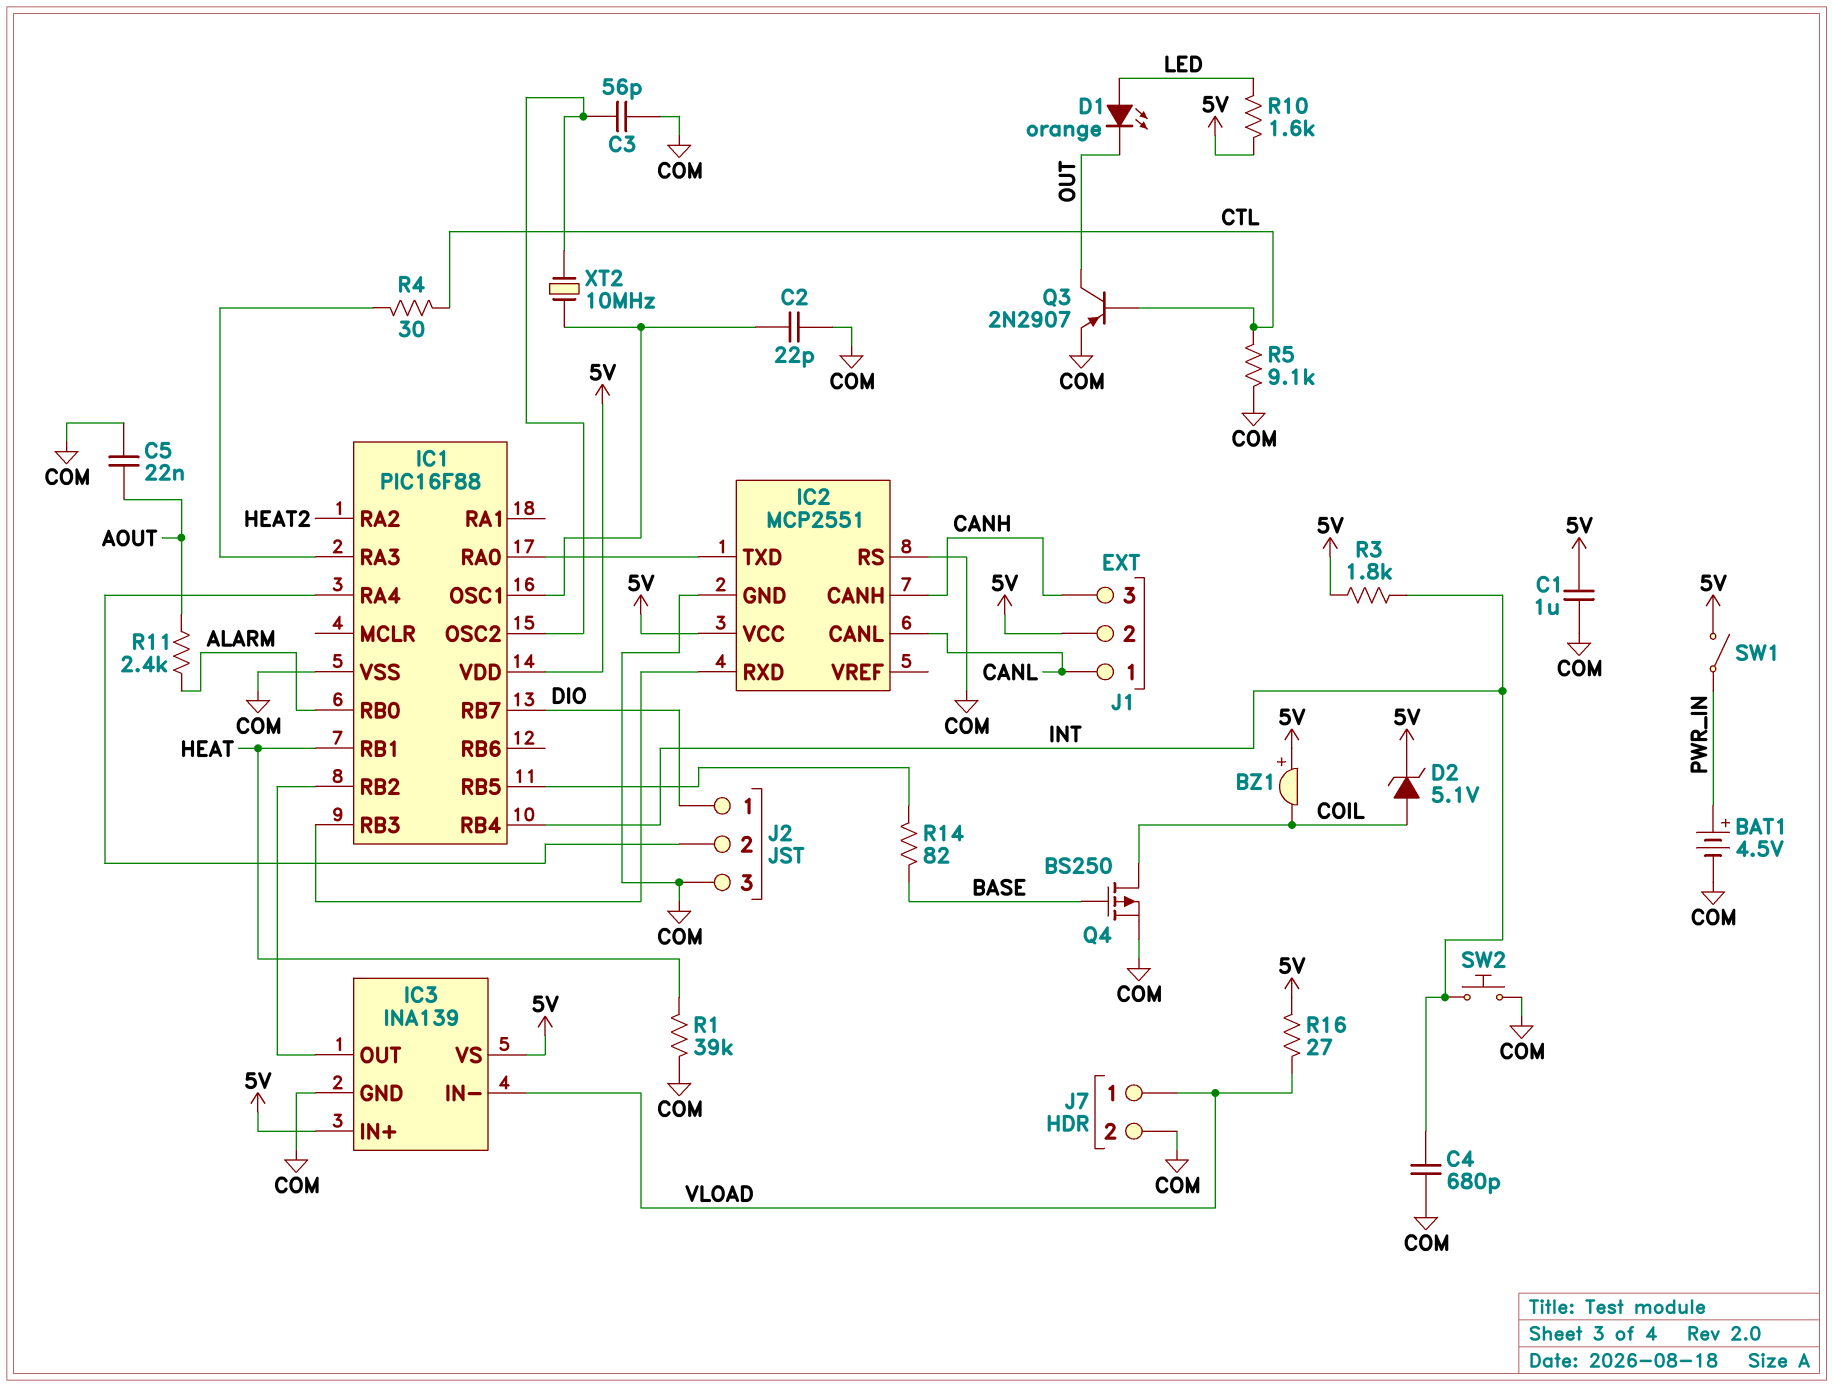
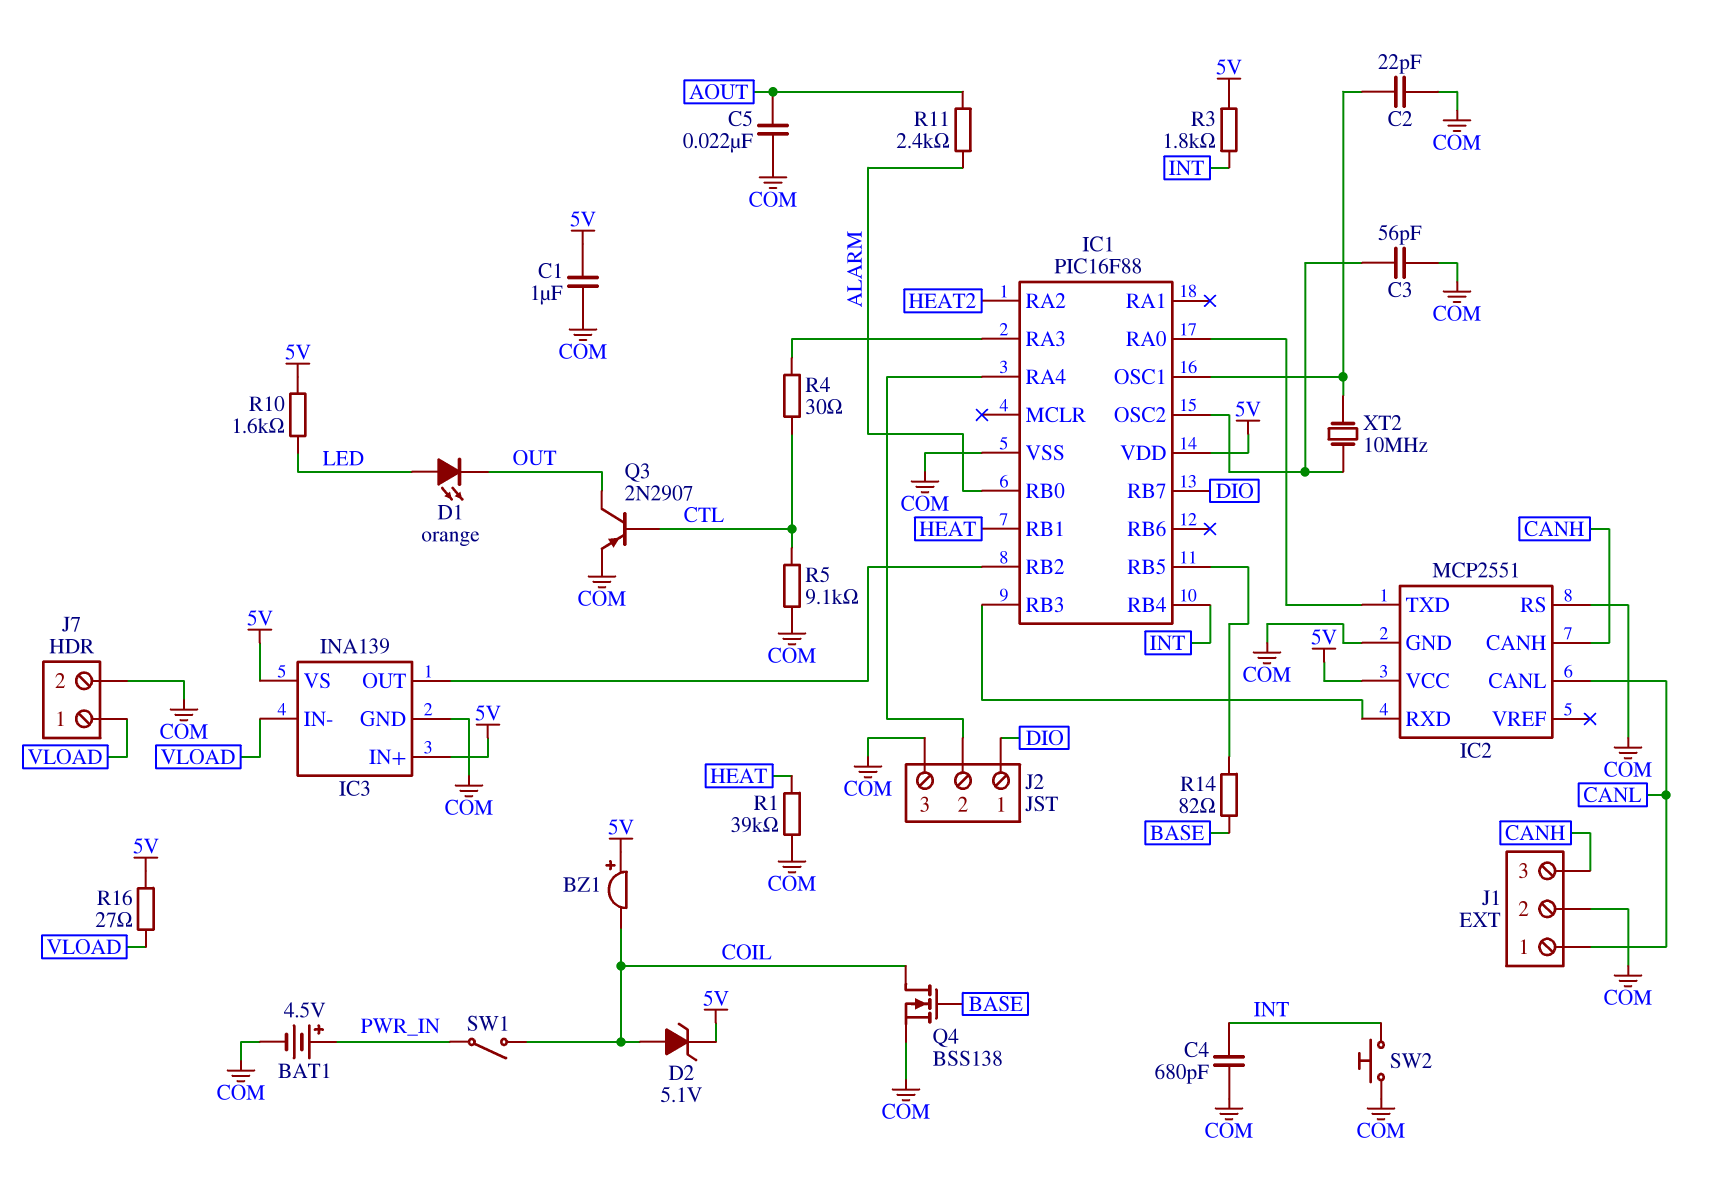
J1 pin 2: 5V -> COM
Q4: PMOS BS250 (G BASE, D COIL, S COM) -> NMOS BSS138 (G BASE, D COIL, S COM)
SW1: switch (5V, PWR_IN) -> switch (COIL, PWR_IN)

